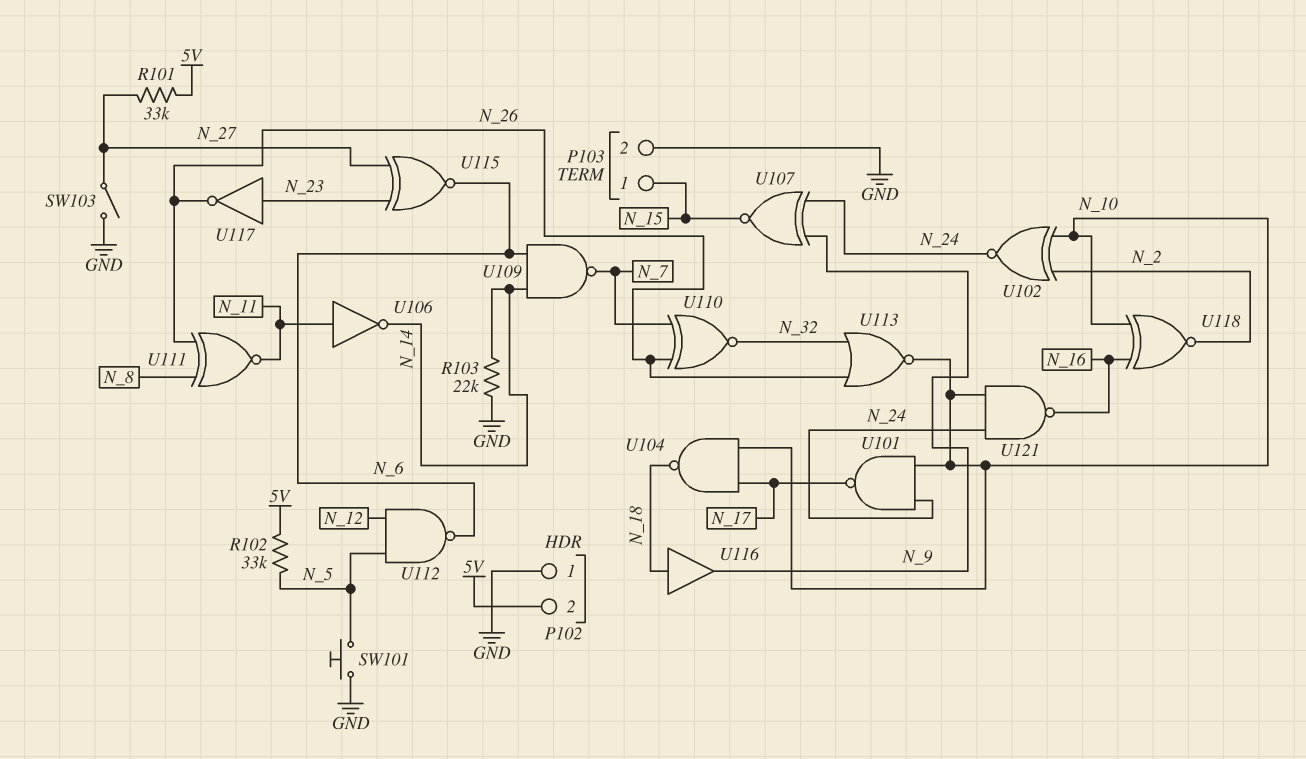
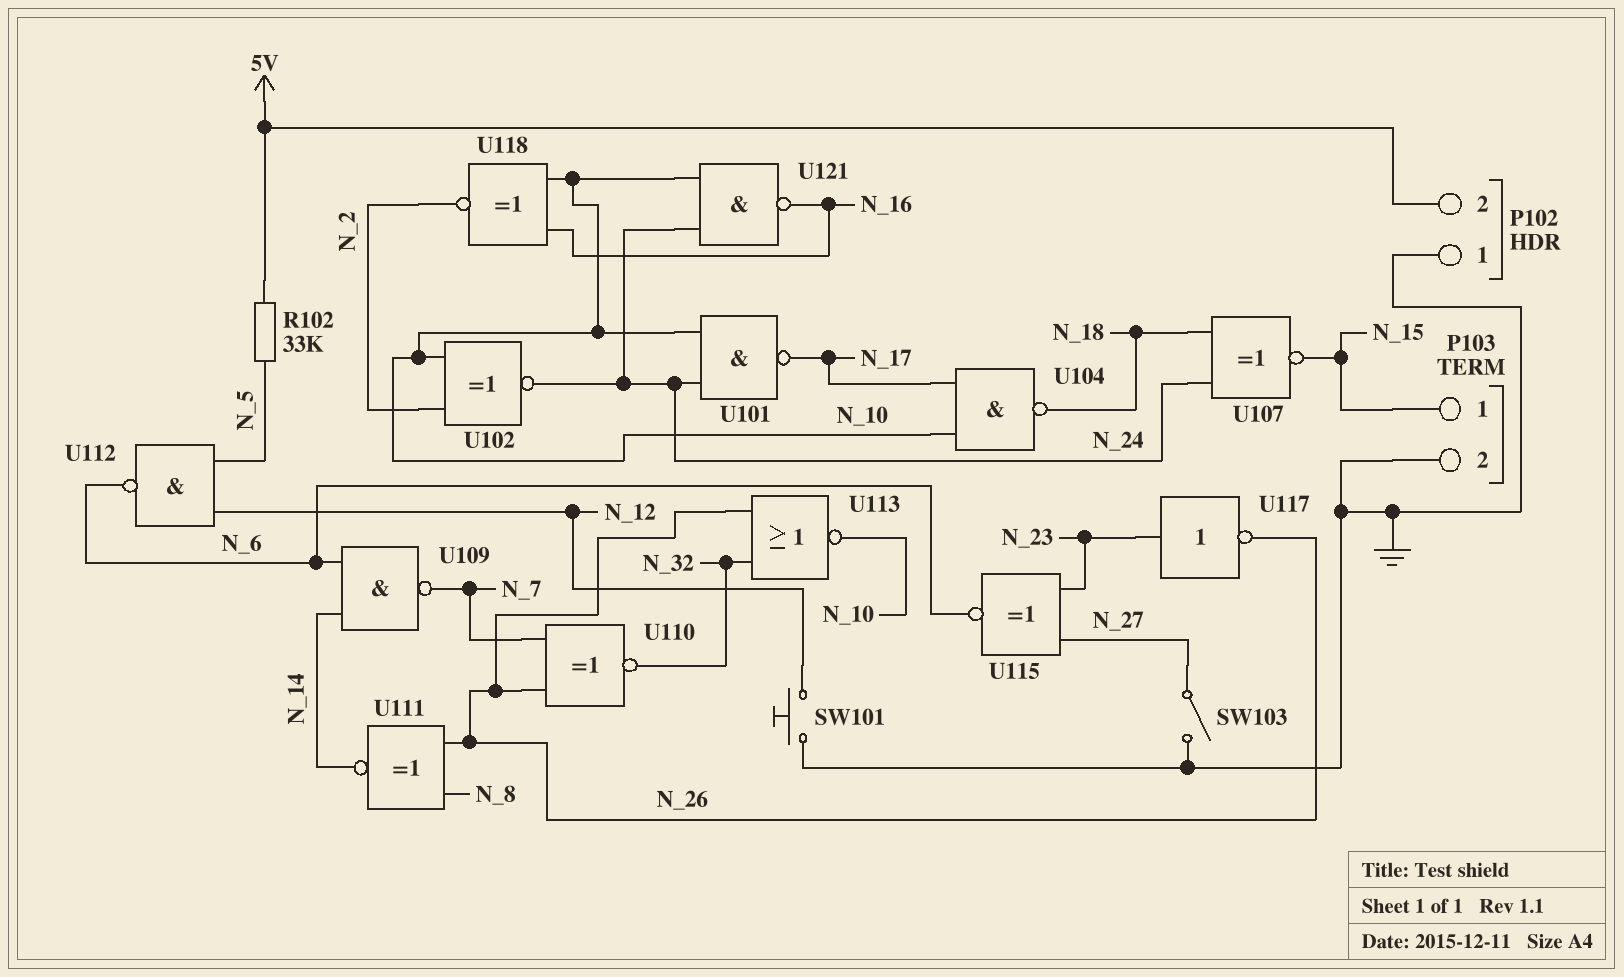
R101: 33k (5V, N_27) -> none
R103: 22k (GND, N_14) -> none
SW101: button (GND, N_5) -> button (GND, N_12)
U106: NOT (in N_11, out N_14) -> none
U107: XNOR (in N_9, in N_24, out N_15) -> XNOR (in N_18, in N_24, out N_15)
U111: XNOR (in N_8, in N_26, out N_11) -> XNOR (in N_8, in N_26, out N_14)
U116: buffer (in N_18, out N_9) -> none

